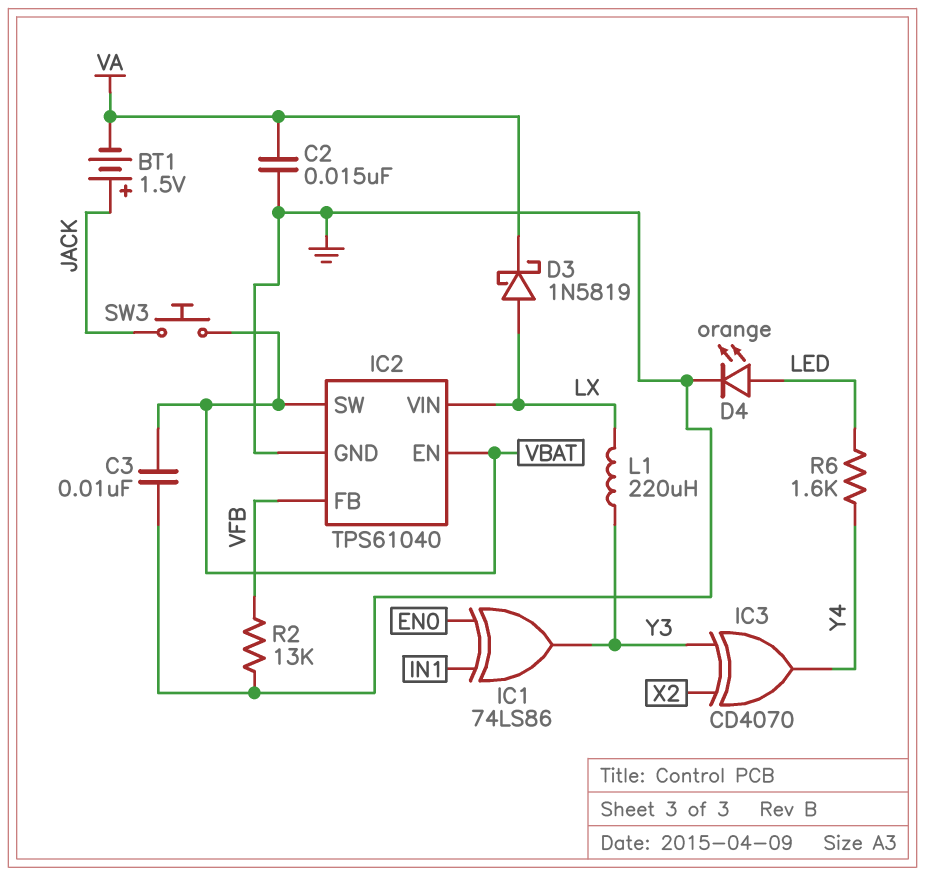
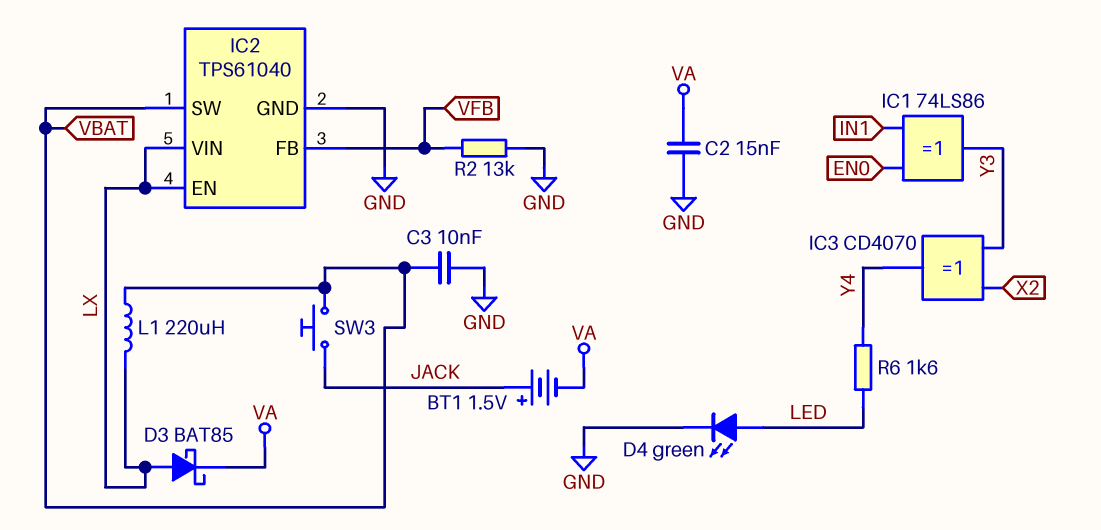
D3: schottky 1N5819 (A LX, K VA) -> schottky BAT85 (A LX, K VA)
D4: LED orange (A LED, K GND) -> LED green (A LED, K GND)
IC2 pin EN: VBAT -> LX
L1: 220uH (LX, Y3) -> 220uH (LX, VBAT)

